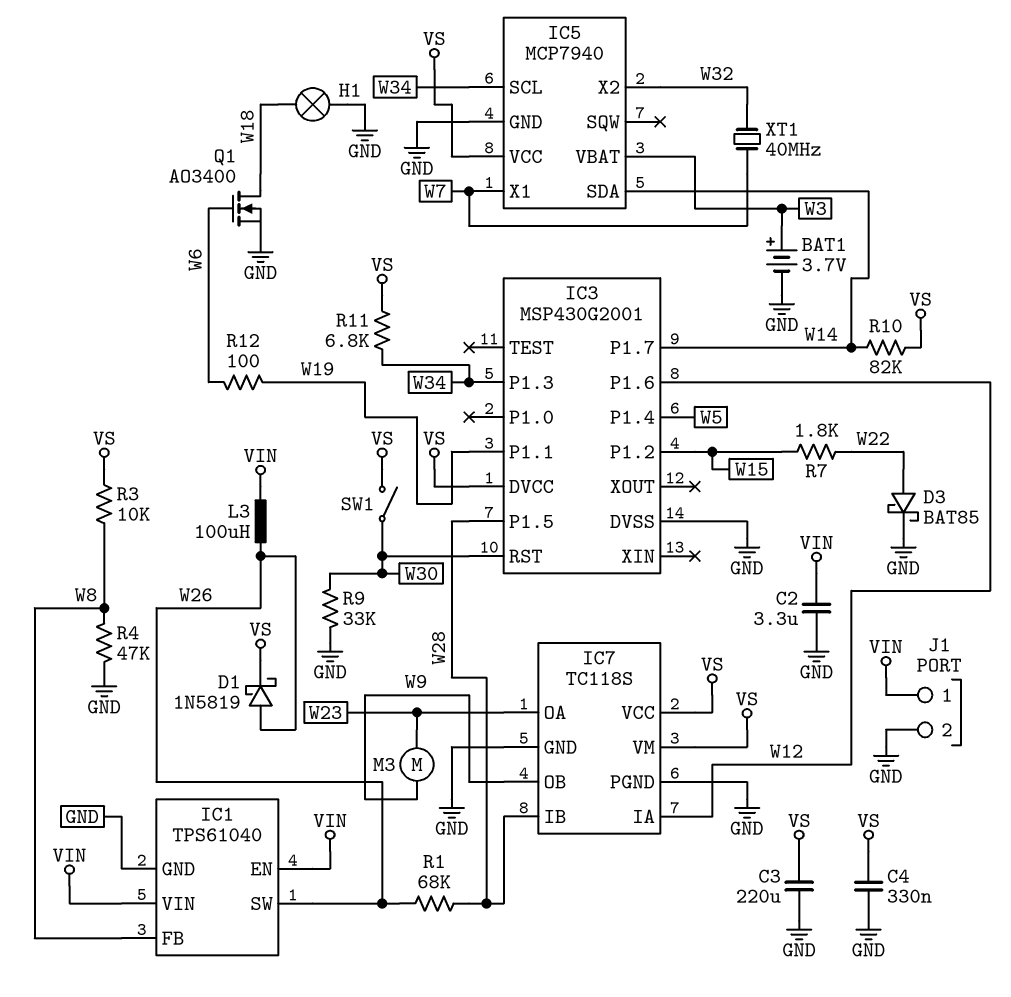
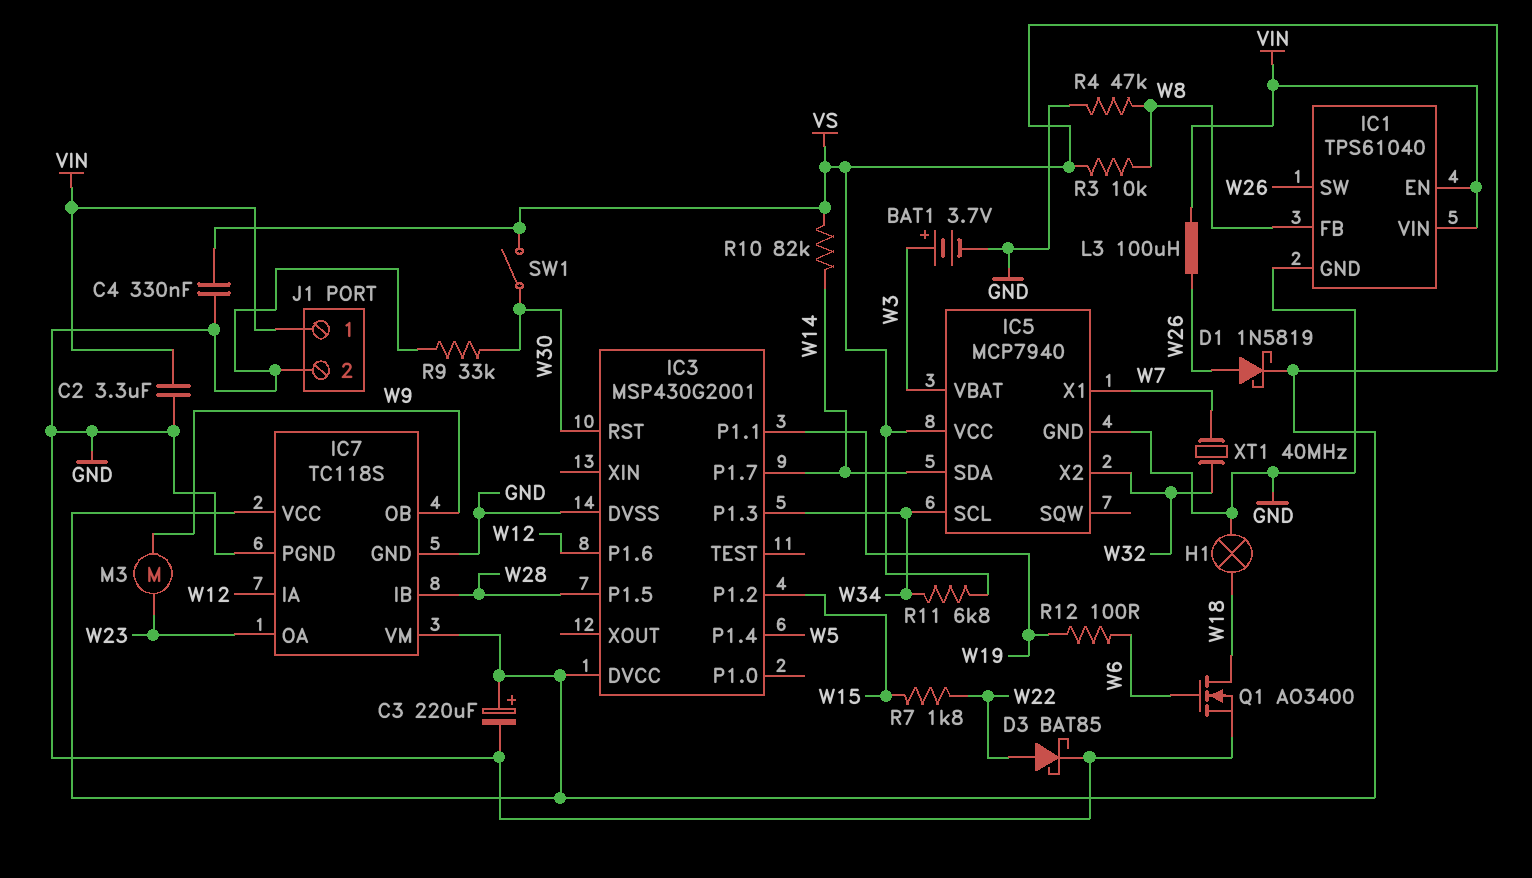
C3: 220uF (GND, VS) -> 220uF (plus VS, minus GND)
R1: 68k (W26, W28) -> none

